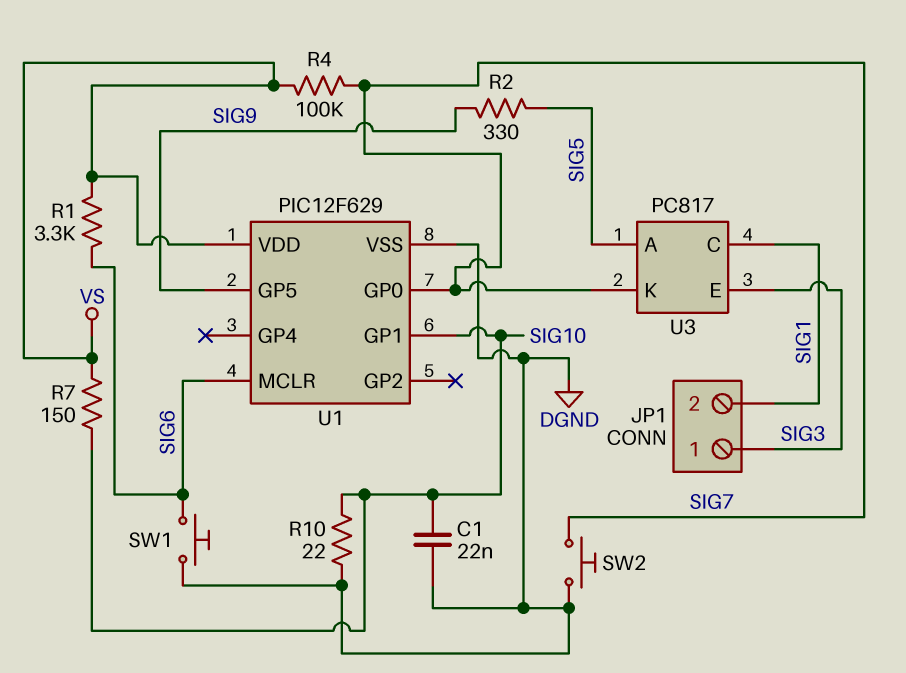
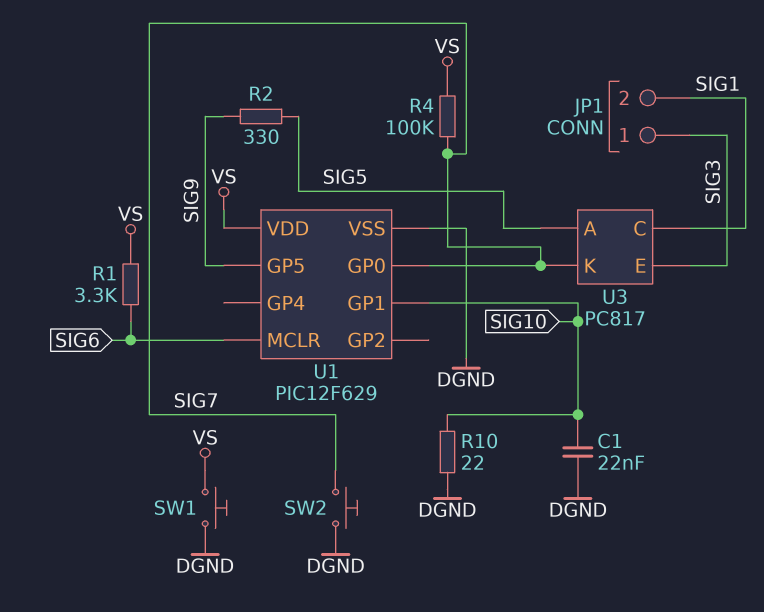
R7: 150 (SIG10, VS) -> none
SW1: button (DGND, SIG6) -> button (DGND, VS)

